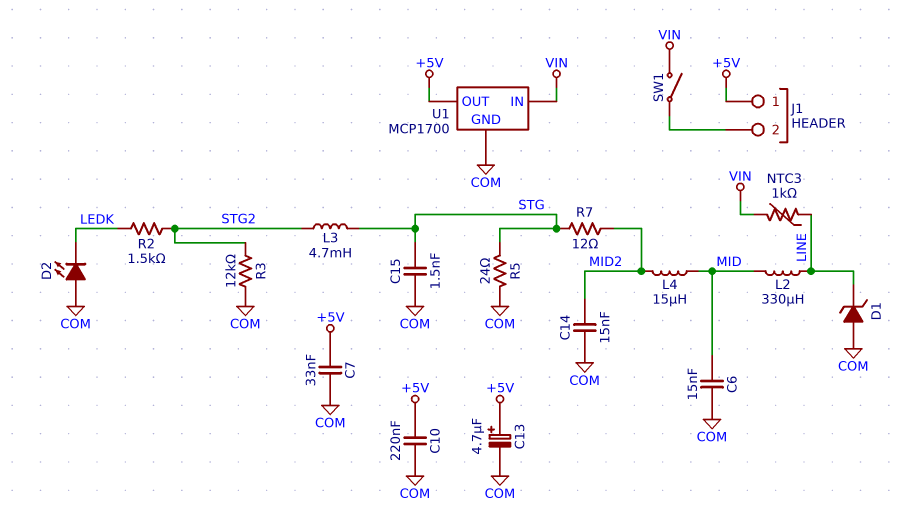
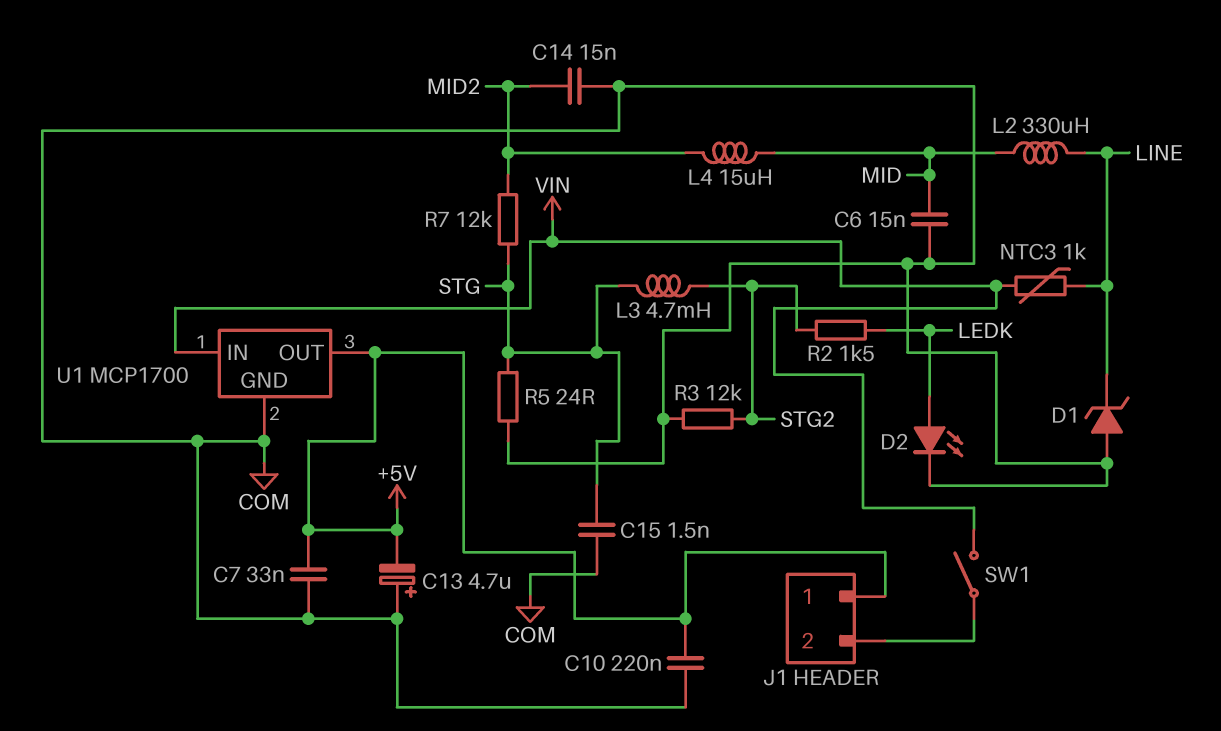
C13: 4.7uF (plus +5V, minus COM) -> 4.7uF (plus COM, minus +5V)
D2: LED (A COM, K LEDK) -> LED (A LEDK, K COM)
R7: 12 (MID2, STG) -> 12k (MID2, STG)

